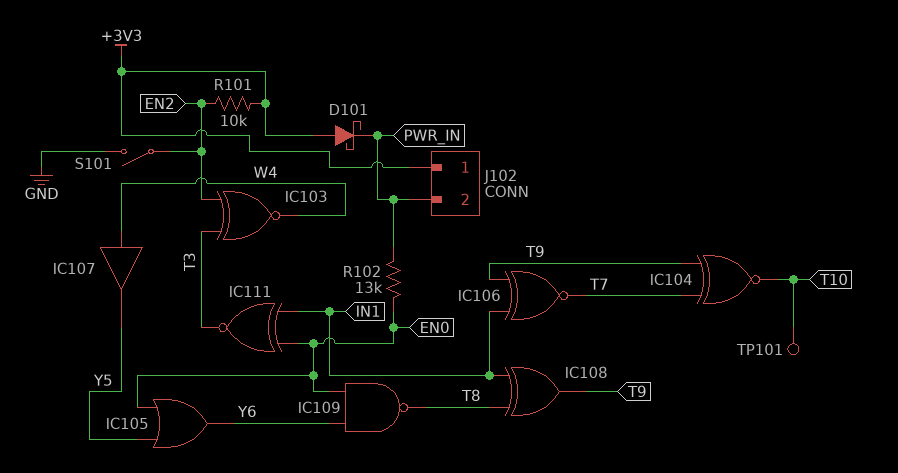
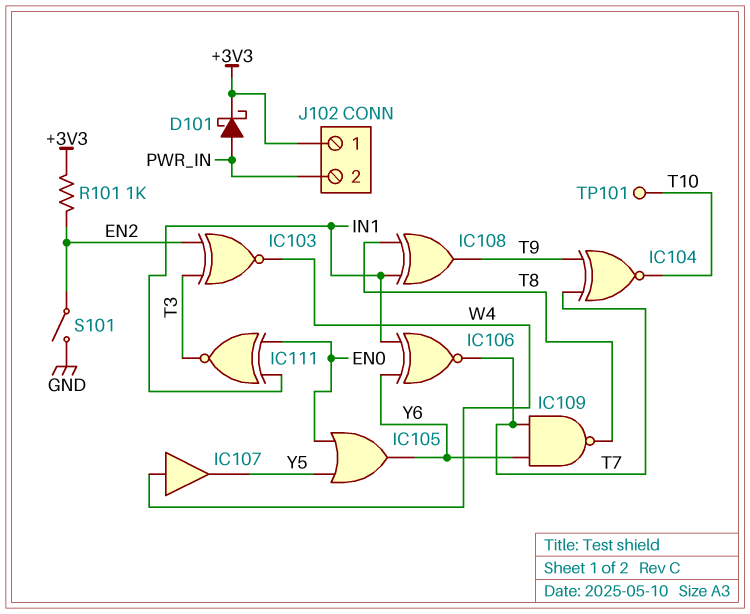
D101: schottky (A +3V3, K PWR_IN) -> schottky (A PWR_IN, K +3V3)
IC106: XNOR (in IN1, in T9, out T7) -> XNOR (in IN1, in Y6, out T7)
IC109: NAND (in EN0, in Y6, out T8) -> NAND (in T7, in Y6, out T8)
R101: 10k (+3V3, EN2) -> 1k (+3V3, EN2)
R102: 13k (EN0, PWR_IN) -> none

